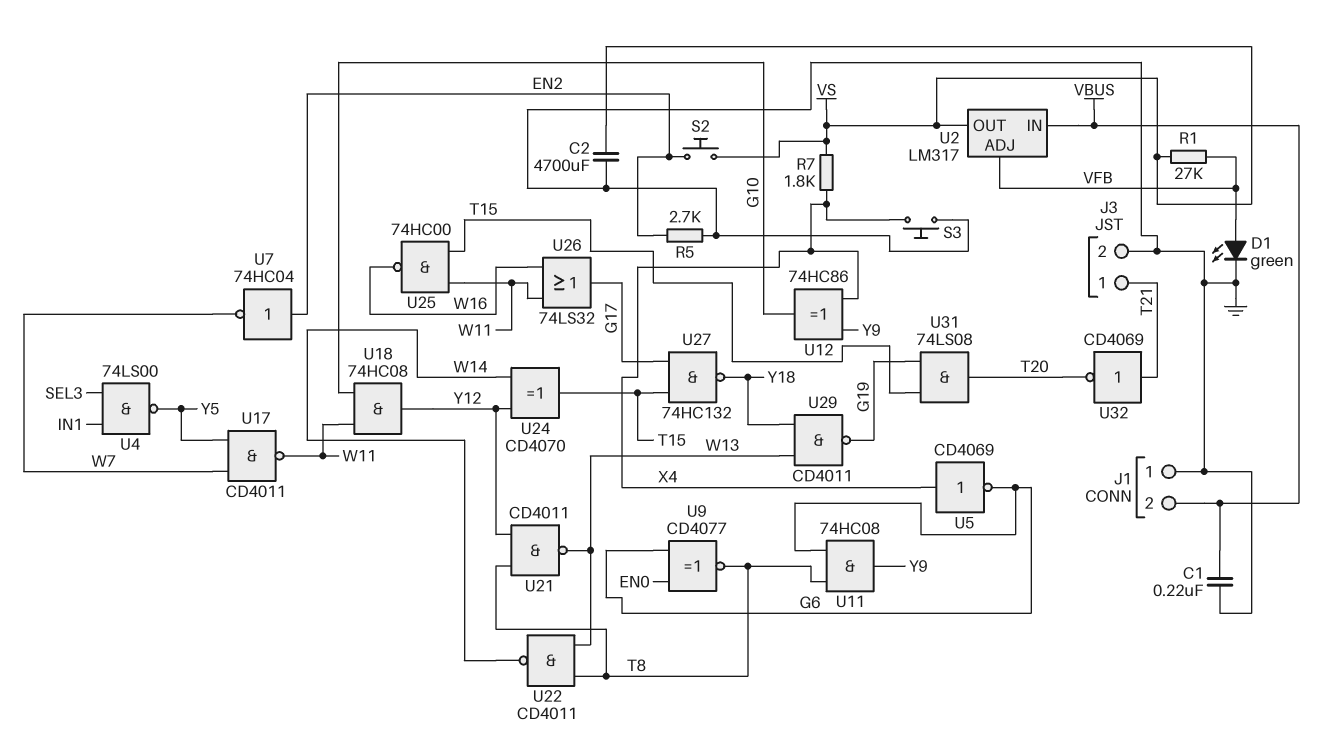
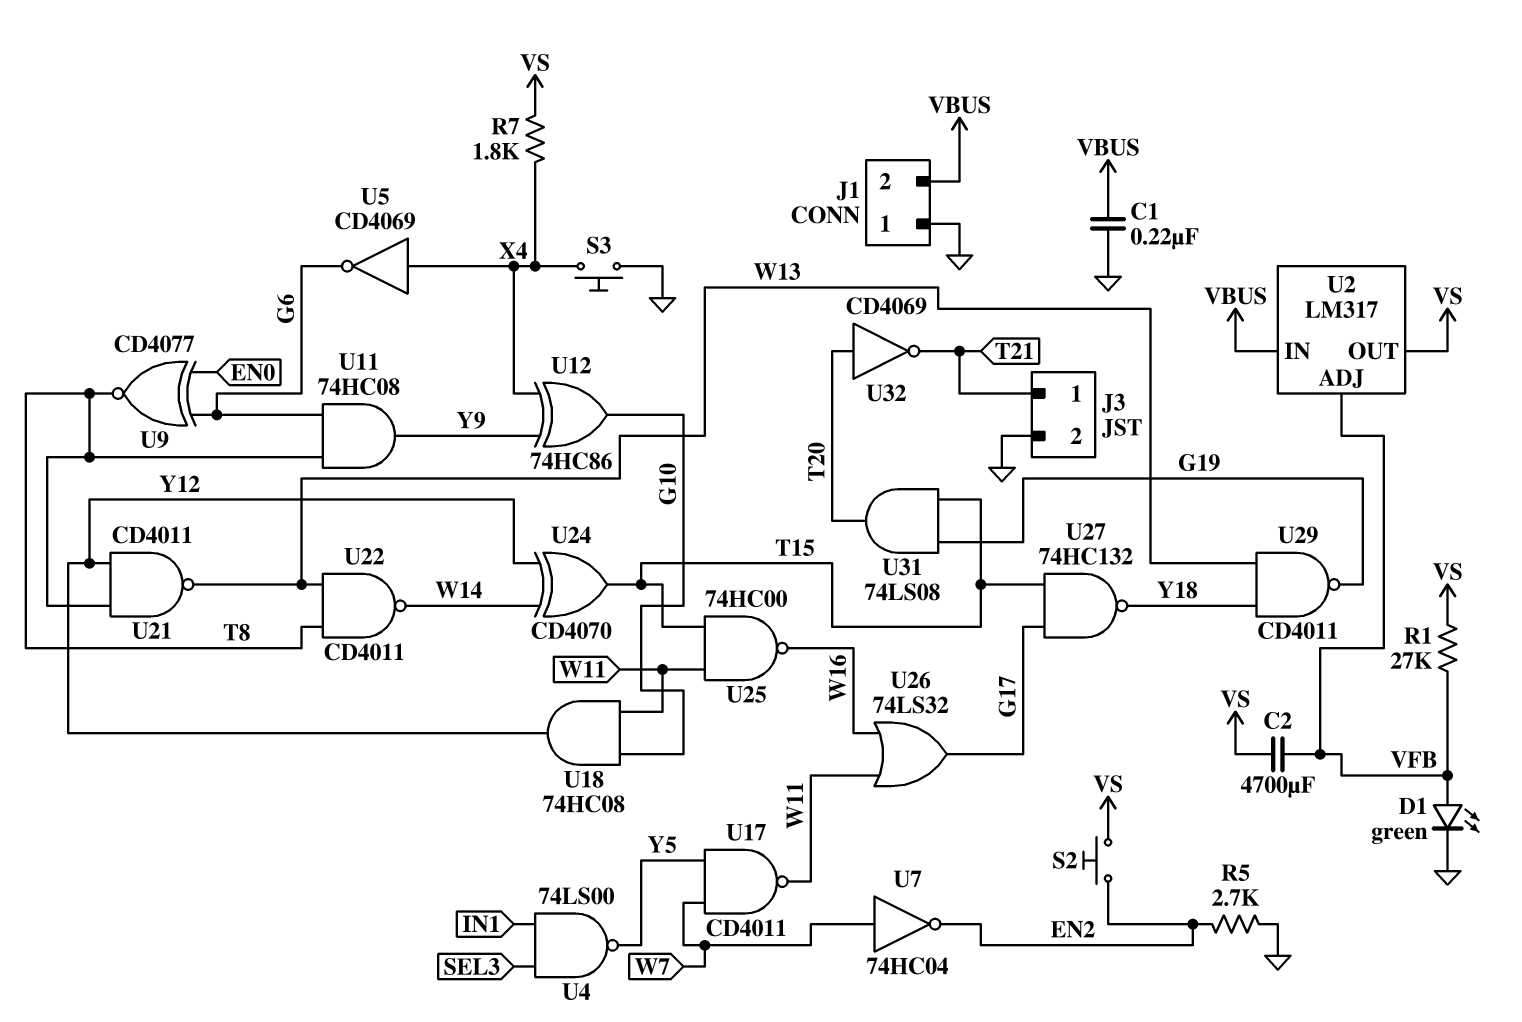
C2: 4700uF (GND, VS) -> 4700uF (VFB, VS)
U7: NOT 74HC04 (in EN2, out W7) -> NOT 74HC04 (in W7, out EN2)
U32: NOT CD4069 (in T21, out T20) -> NOT CD4069 (in T20, out T21)

